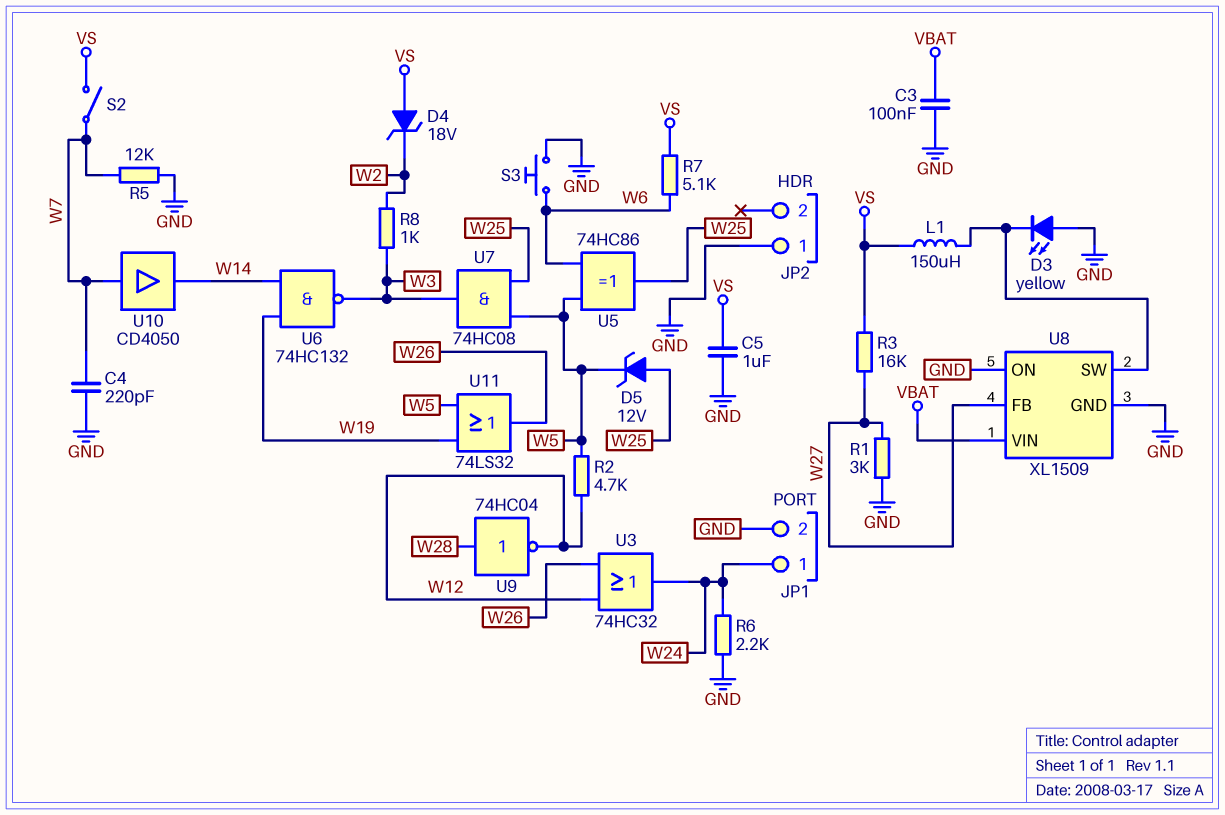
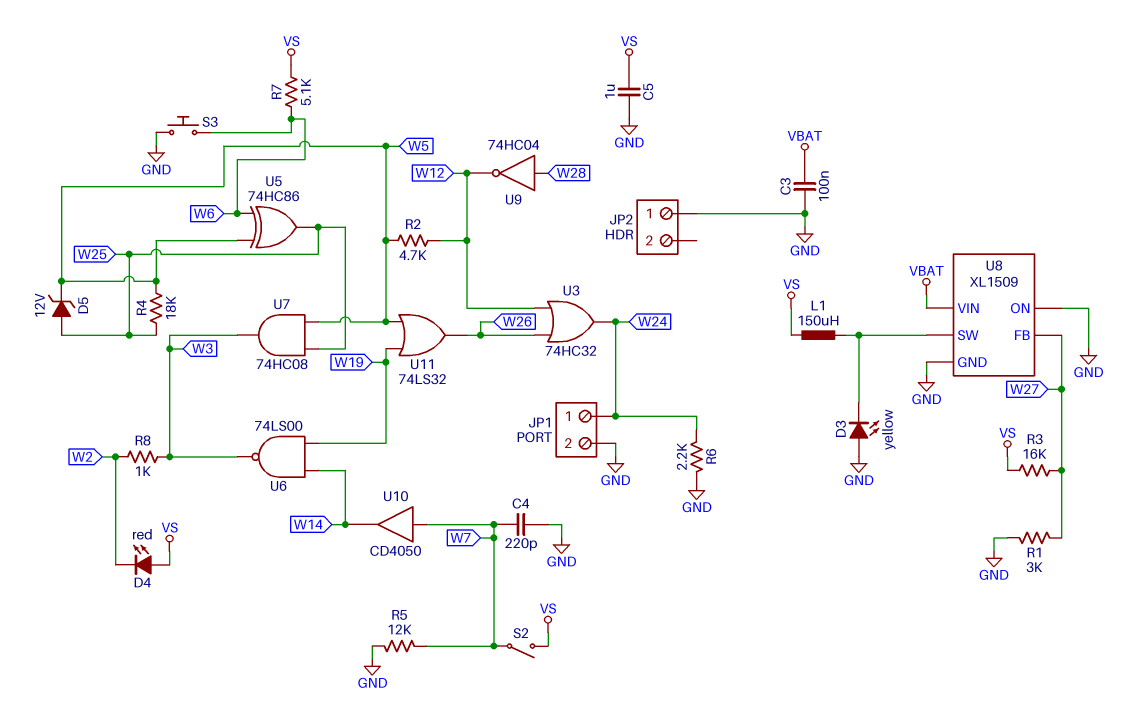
D4: zener 18V (A VS, K W2) -> LED red (A VS, K W2)
R4: none -> 18k (W5, W25)
U6: NAND 74HC132 (in W14, in W19, out W3) -> NAND 74LS00 (in W14, in W19, out W3)

